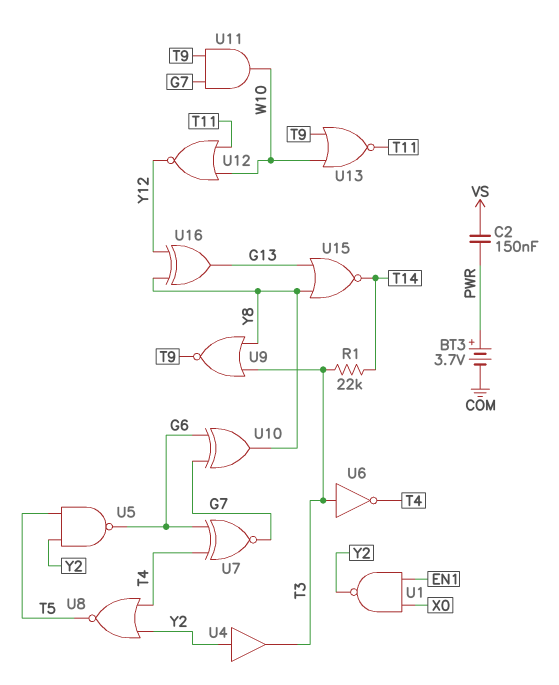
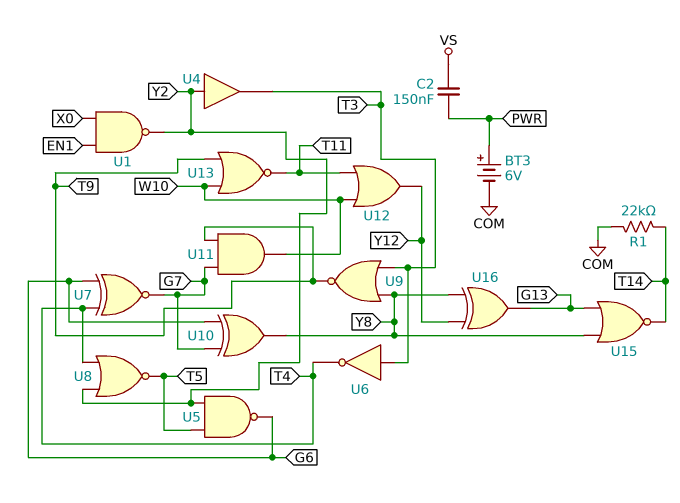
BT3: 3.7V (plus PWR, minus COM) -> 6V (plus PWR, minus COM)
R1: 22k (T3, T14) -> 22k (COM, T14)
U12: NOR (in T11, in W10, out Y12) -> OR (in T11, in W10, out Y12)

